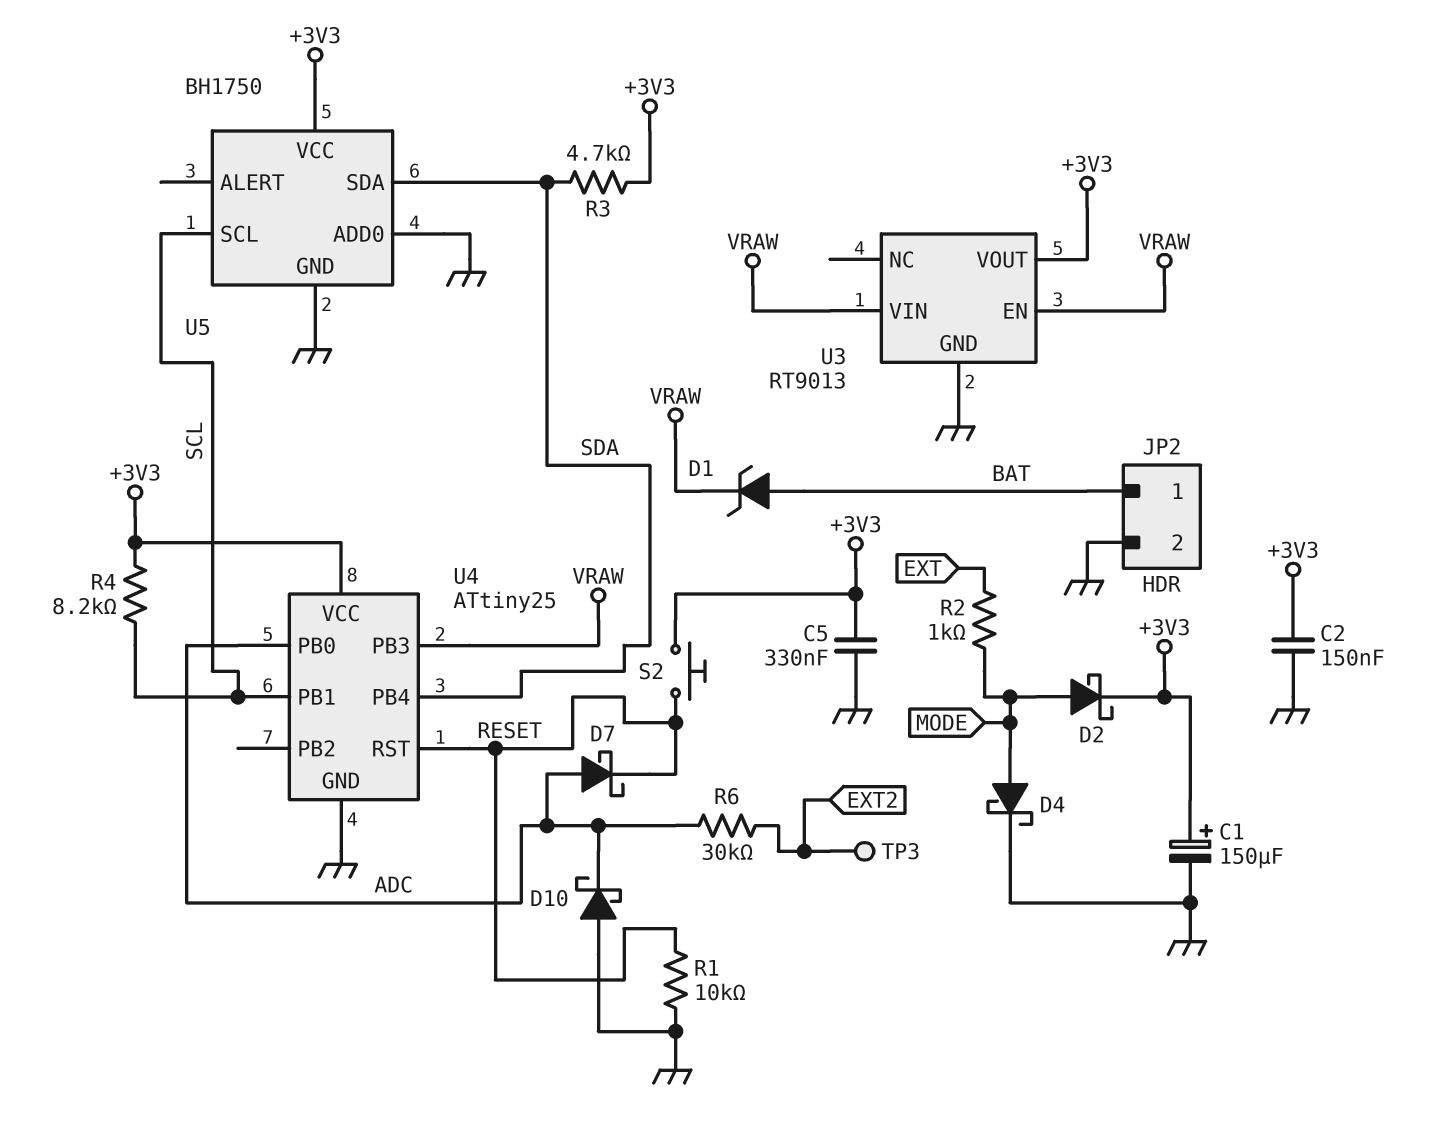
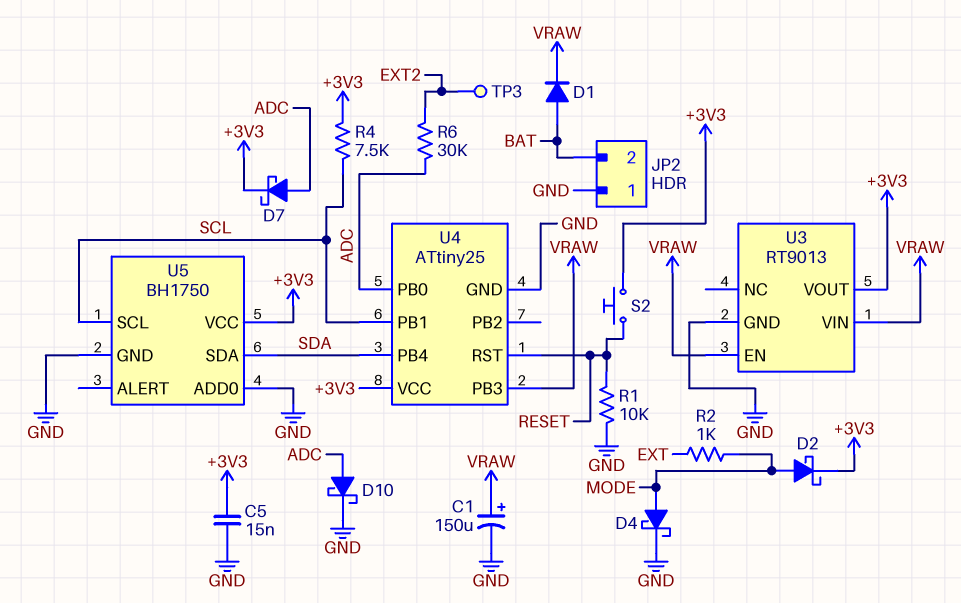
C1: 150uF (plus +3V3, minus GND) -> 150uF (plus VRAW, minus GND)
C2: 150nF (+3V3, GND) -> none
C5: 330nF (+3V3, GND) -> 15nF (+3V3, GND)
D1: zener (A BAT, K VRAW) -> diode (A BAT, K VRAW)
D7: schottky (A ADC, K RESET) -> schottky (A ADC, K +3V3)
D10: schottky (A GND, K ADC) -> schottky (A ADC, K GND)
JP2 pin 1: BAT -> GND
JP2 pin 2: GND -> BAT
R3: 4.7k (+3V3, SDA) -> none
R4: 8.2k (+3V3, SCL) -> 7.5k (+3V3, SCL)

